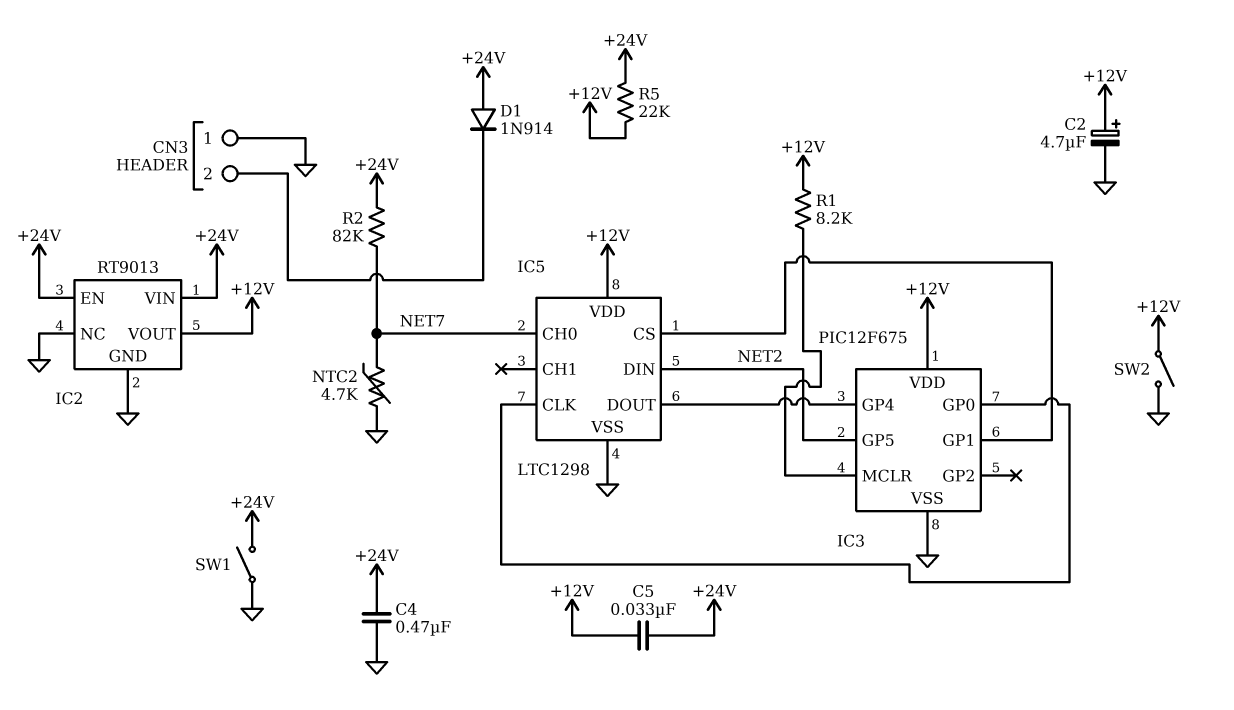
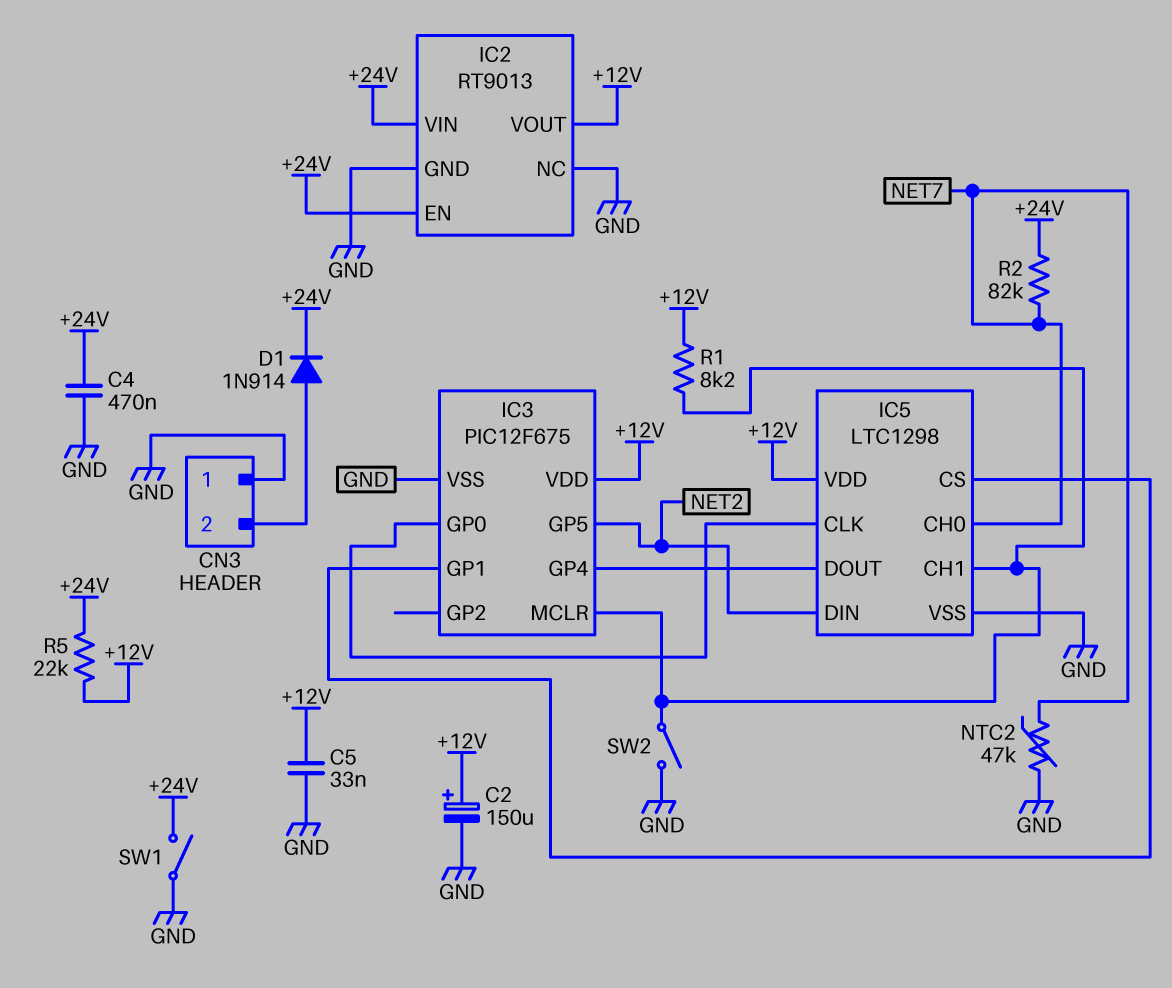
C2: 4.7uF (plus +12V, minus GND) -> 150uF (plus +12V, minus GND)
C5: 33nF (+12V, +24V) -> 33nF (+12V, GND)
D1: diode 1N914 (A +24V, K CN3/2) -> diode 1N914 (A CN3/2, K +24V)
IC5 pin CH1: none -> IC3/MCLR
NTC2: 4.7k (GND, NET7) -> 47k (GND, NET7)
SW2: switch (+12V, GND) -> switch (GND, IC3/MCLR)

